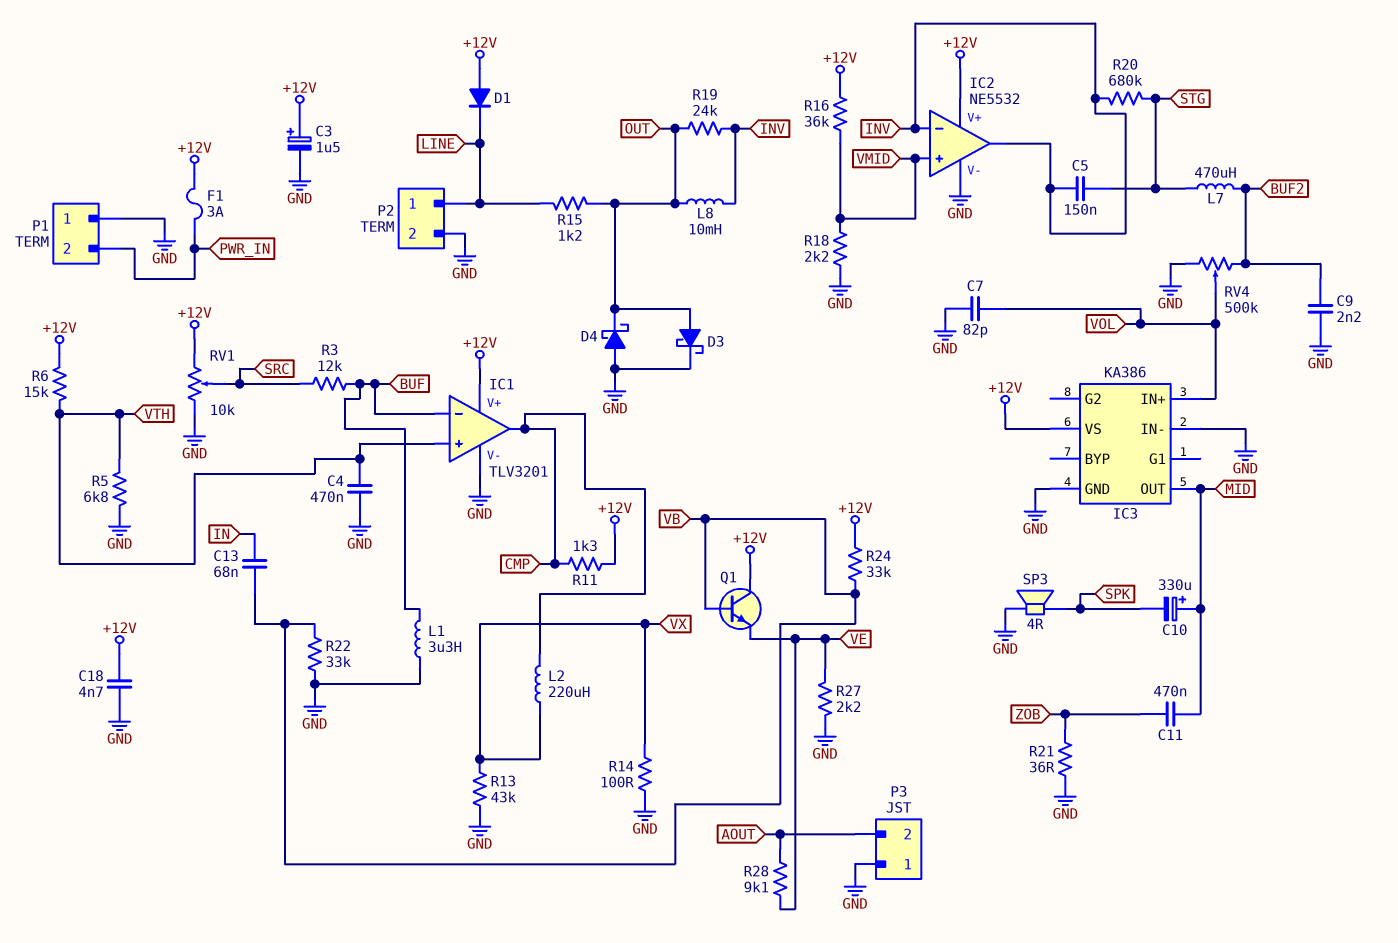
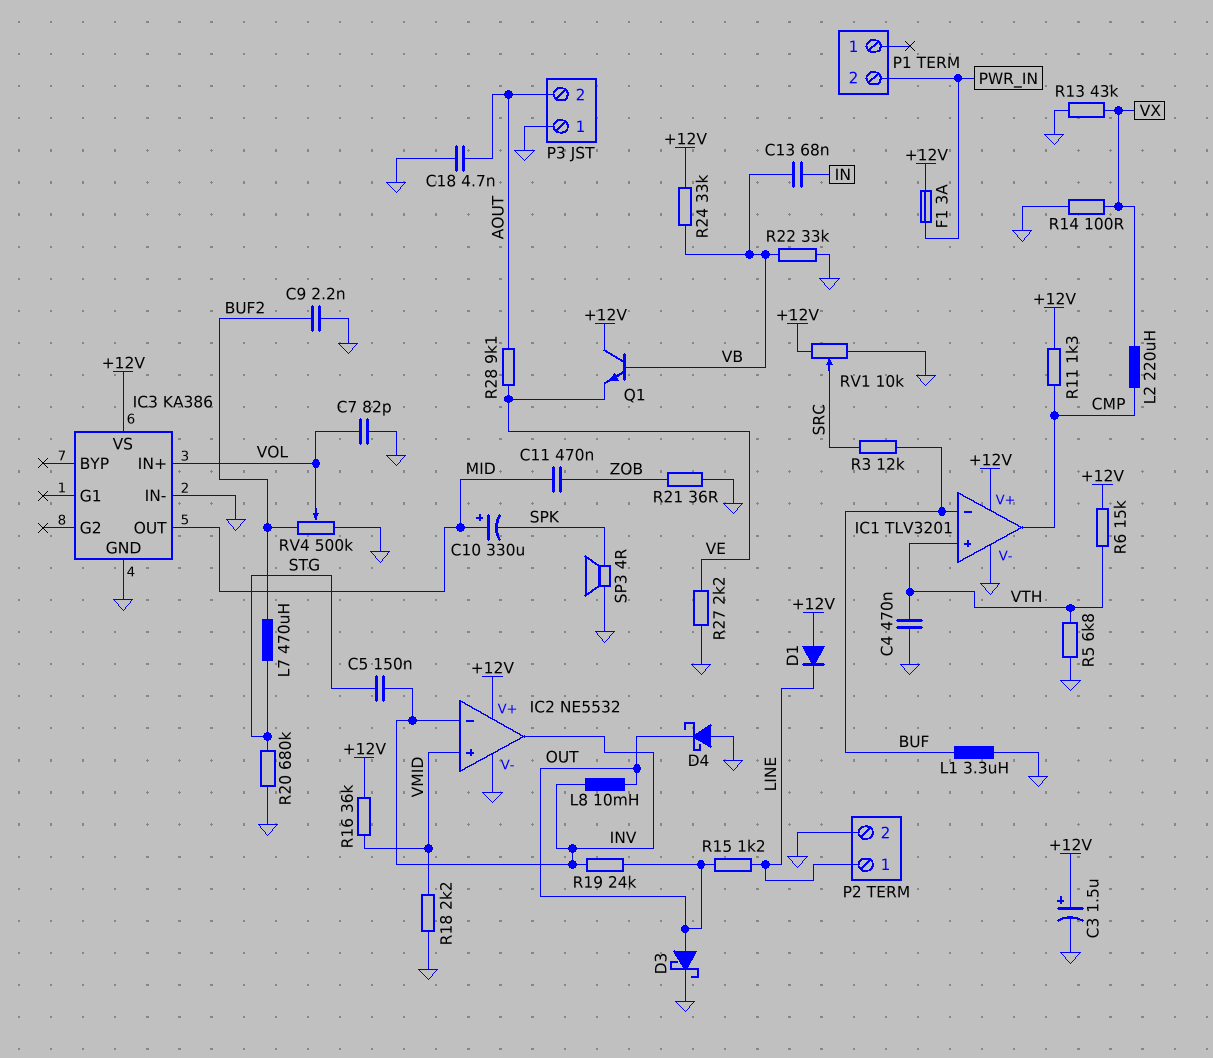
C18: 4.7nF (+12V, GND) -> 4.7nF (AOUT, GND)
P1 pin 1: GND -> none
R20: 680k (INV, STG) -> 680k (GND, STG)

